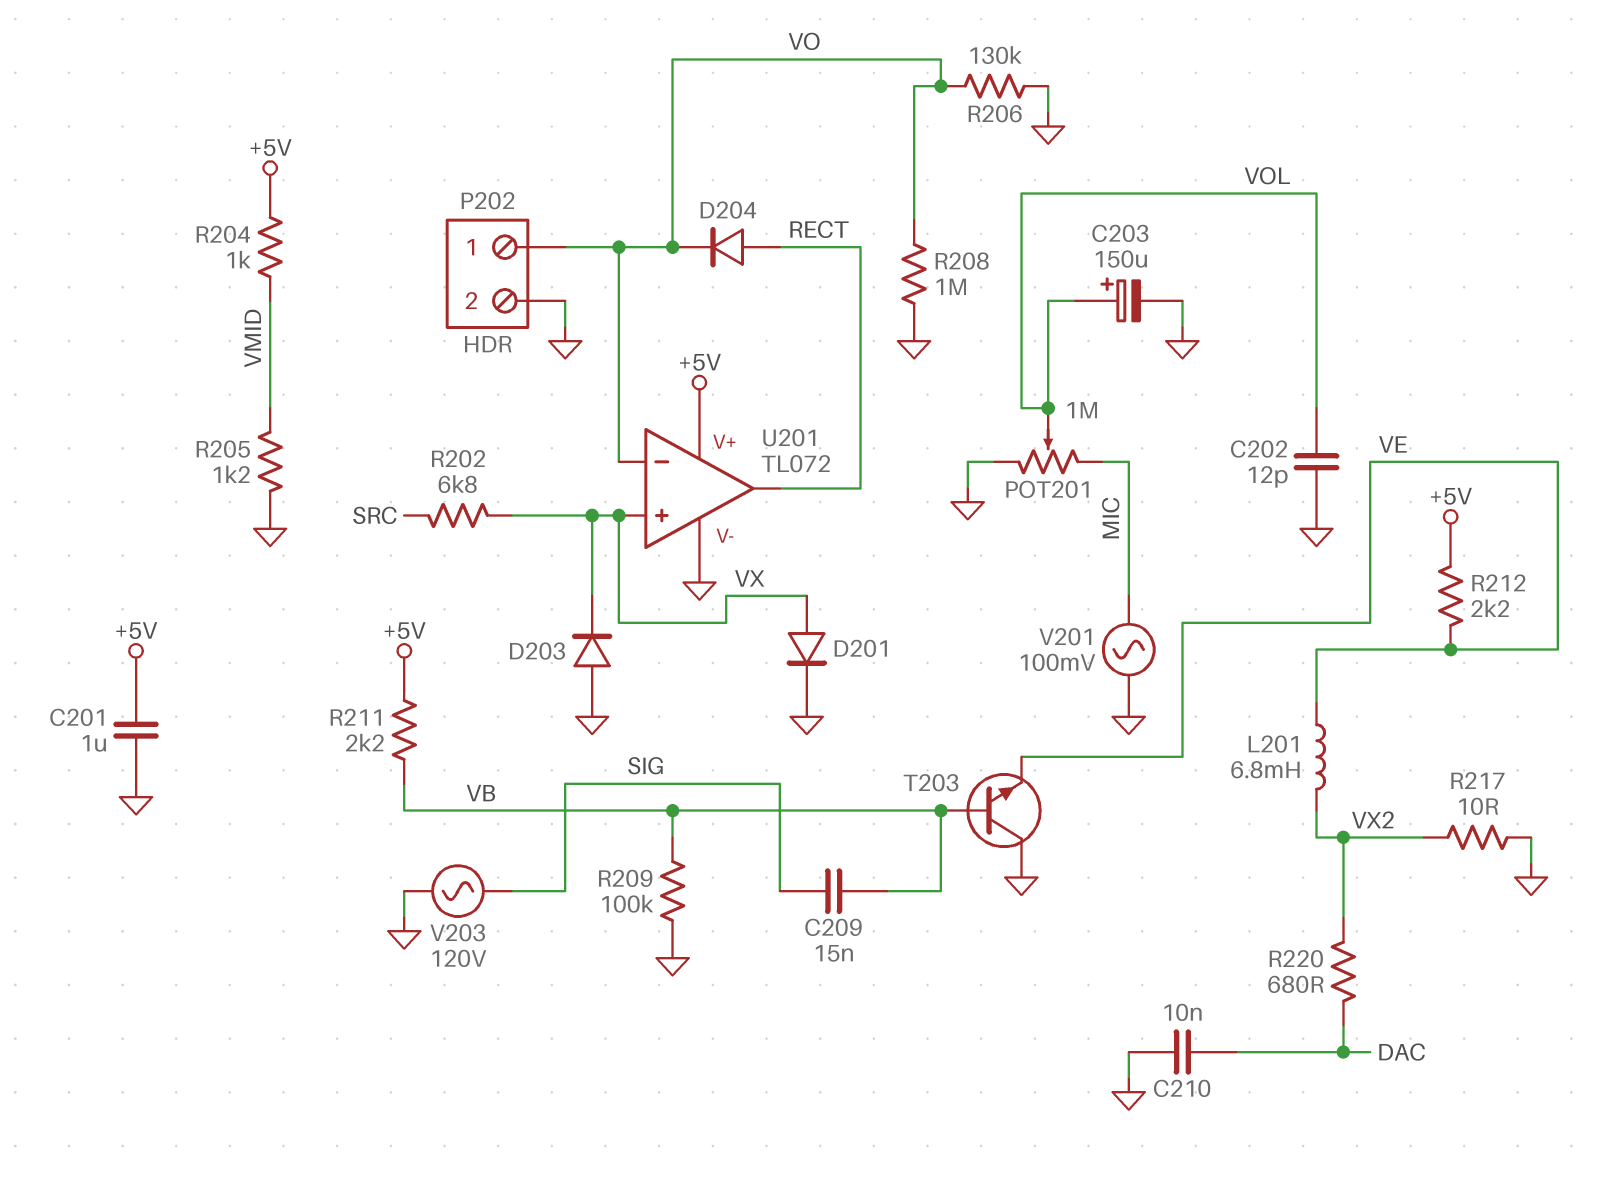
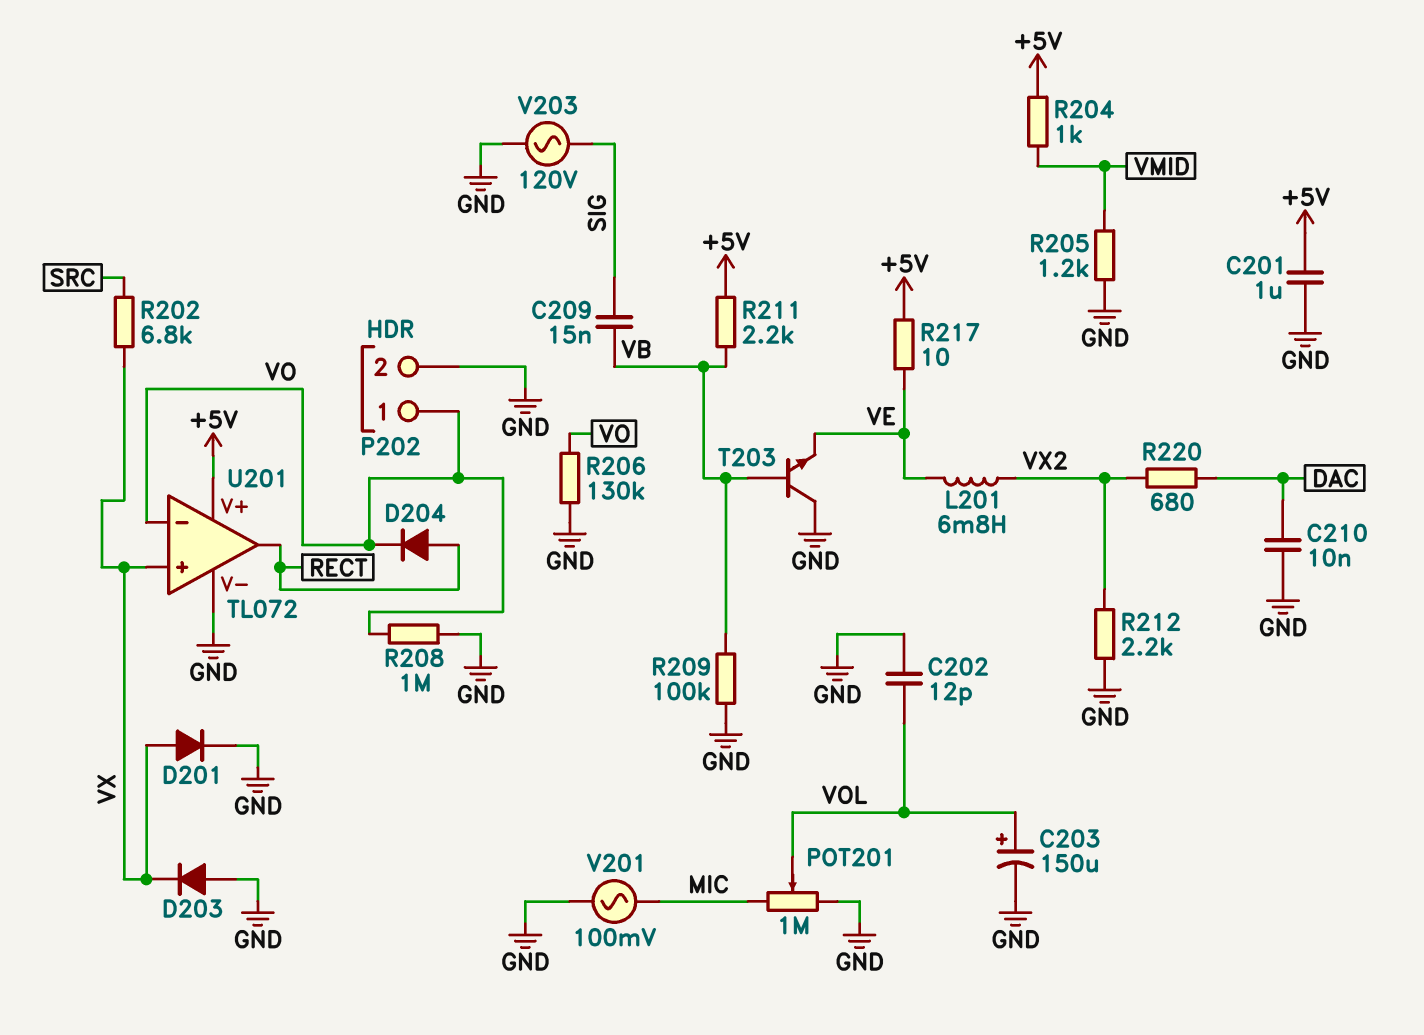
R212: 2.2k (+5V, VE) -> 2.2k (GND, VX2)
R217: 10 (GND, VX2) -> 10 (+5V, VE)

